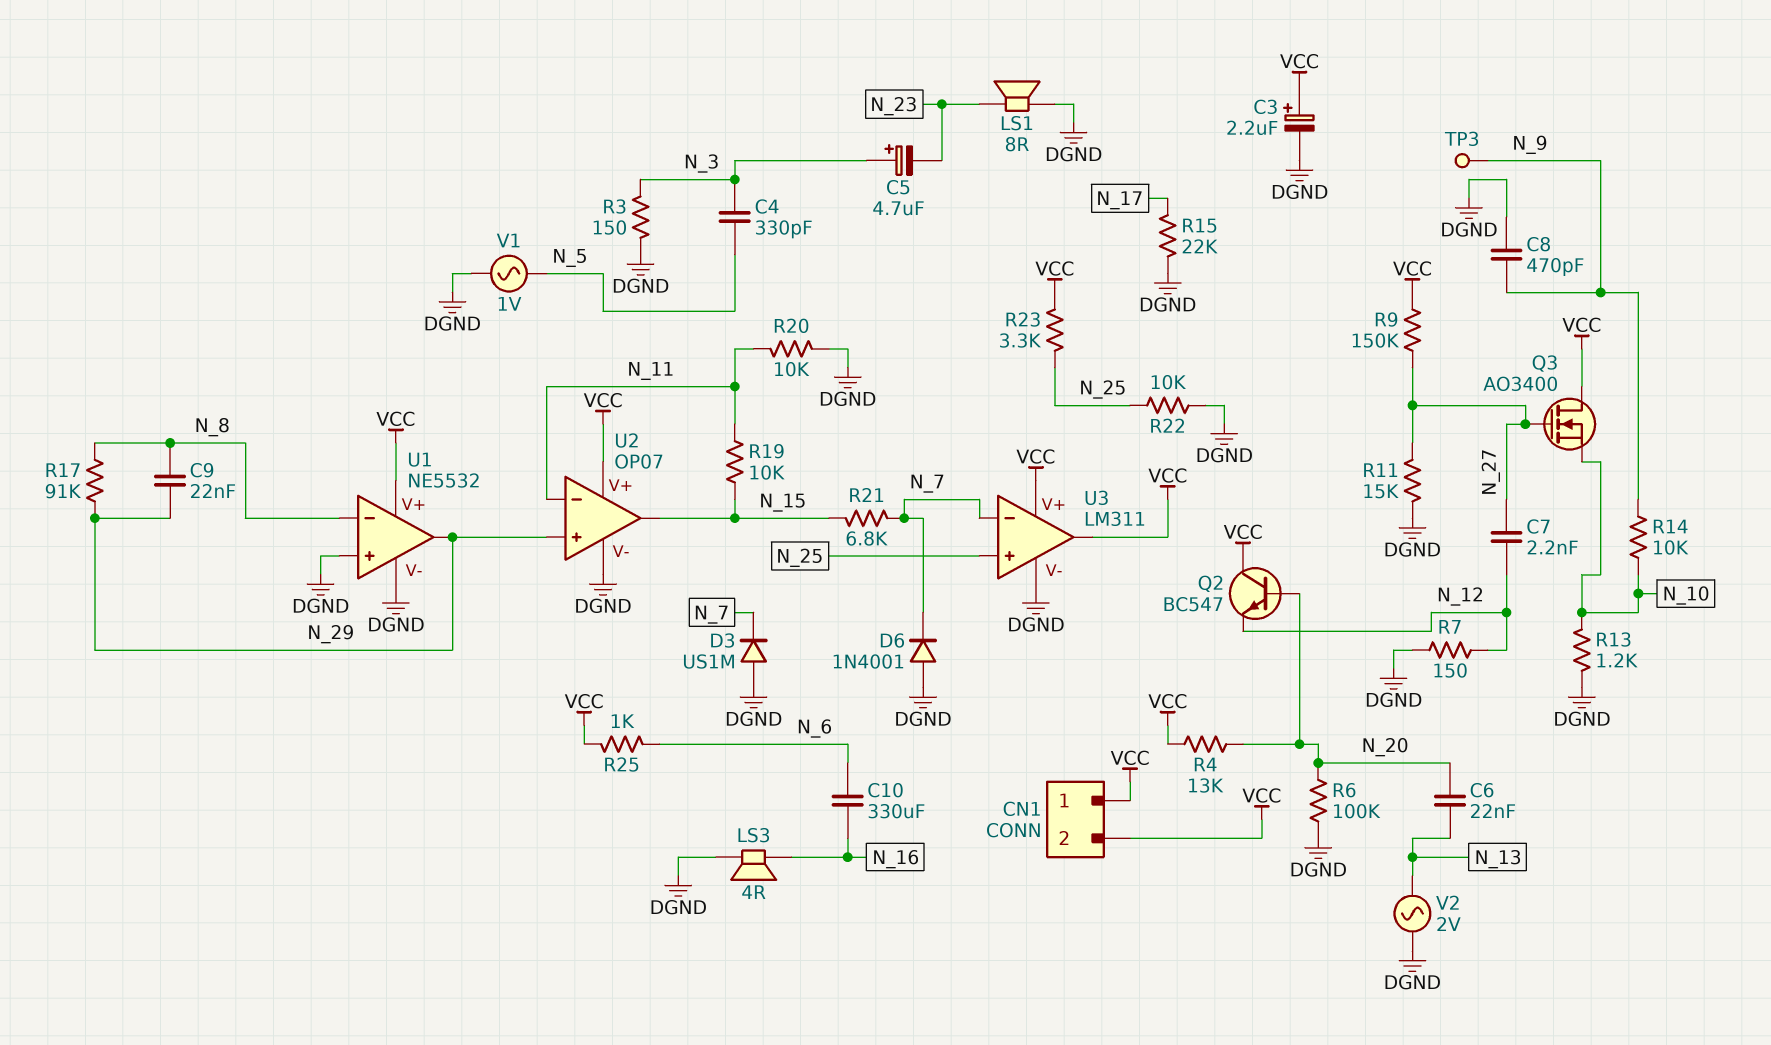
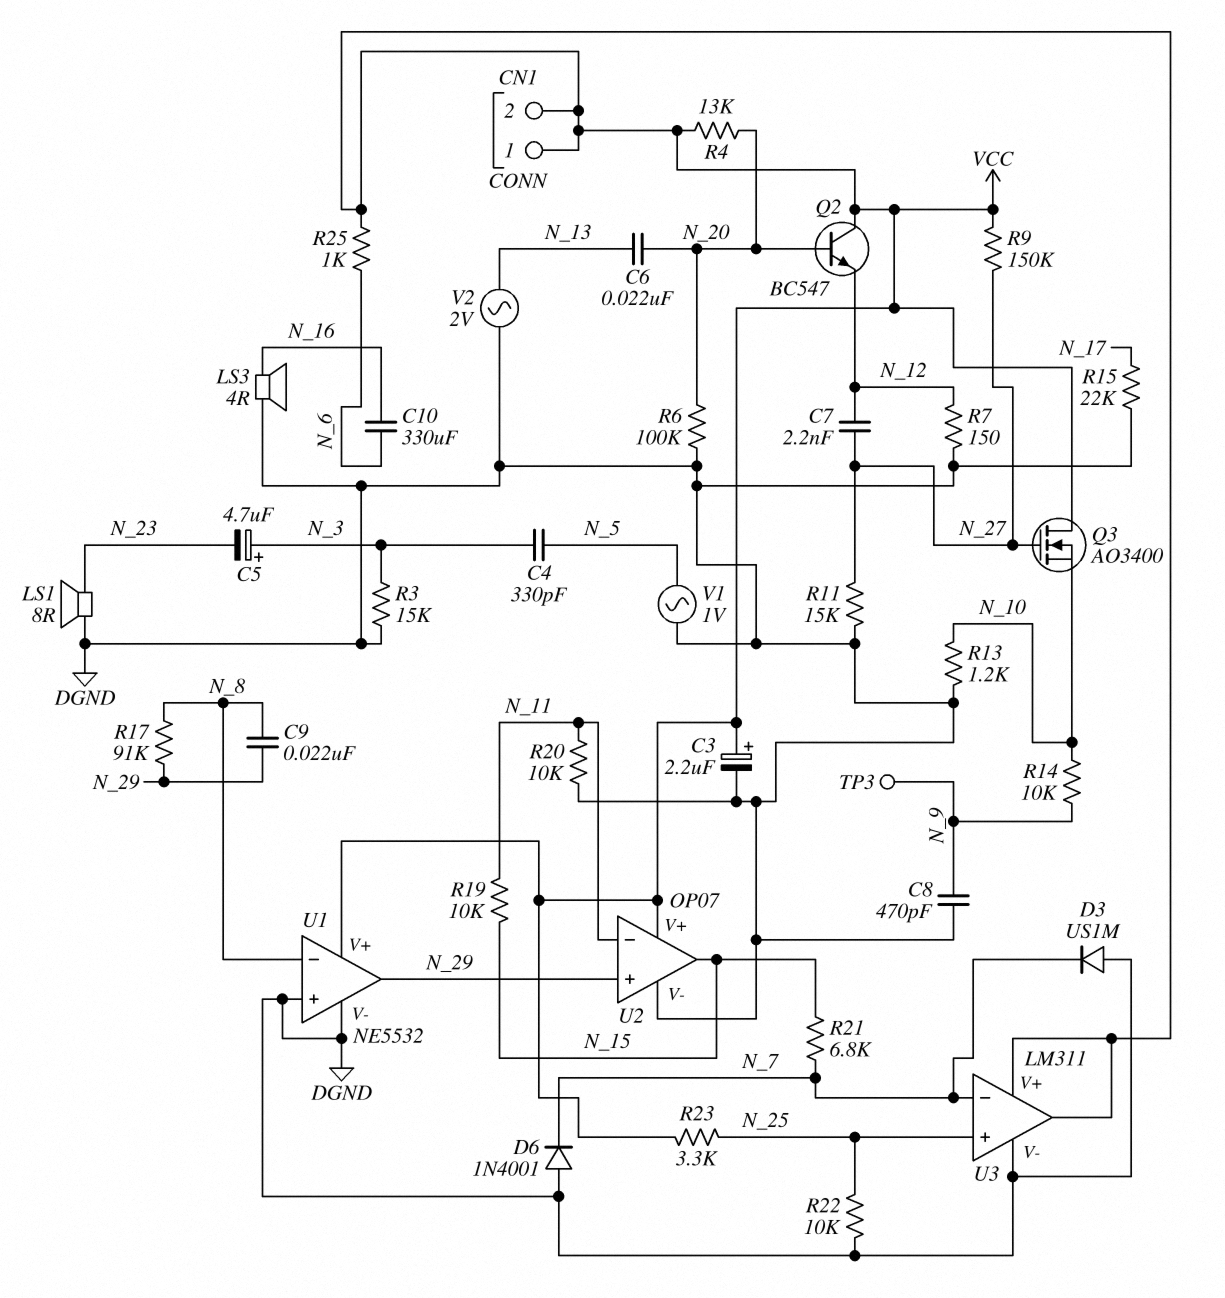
R3: 150 (DGND, N_3) -> 15k (DGND, N_3)

